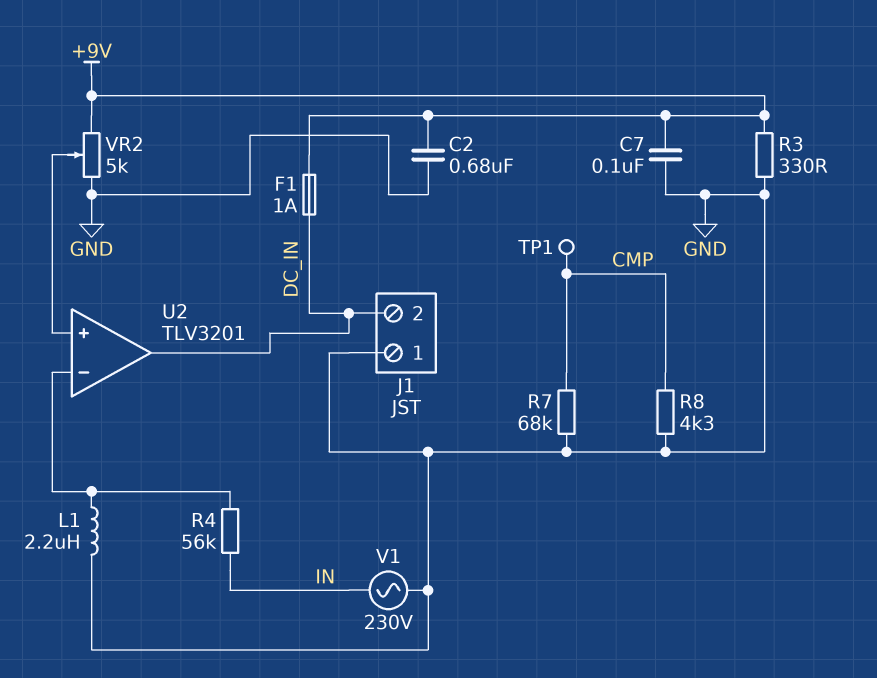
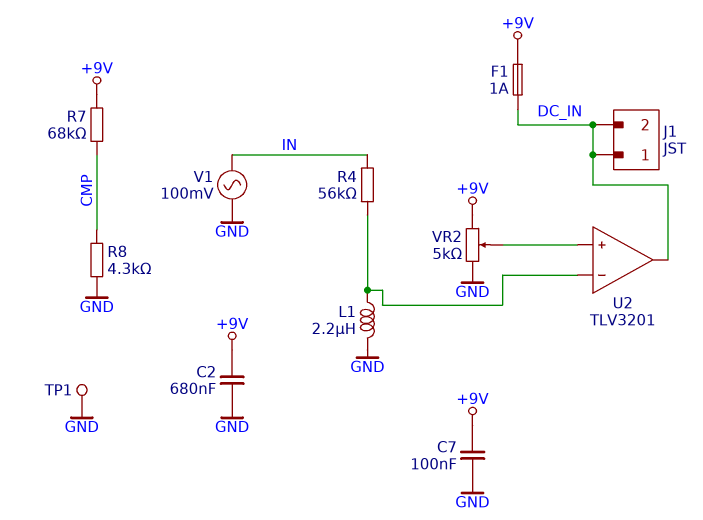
J1 pin 1: GND -> DC_IN
R3: 330 (+9V, GND) -> none
R7: 68k (CMP, GND) -> 68k (+9V, CMP)
TP1: test point (CMP) -> test point (GND)
V1: AC 230V (GND, IN) -> AC 100mV (GND, IN)

